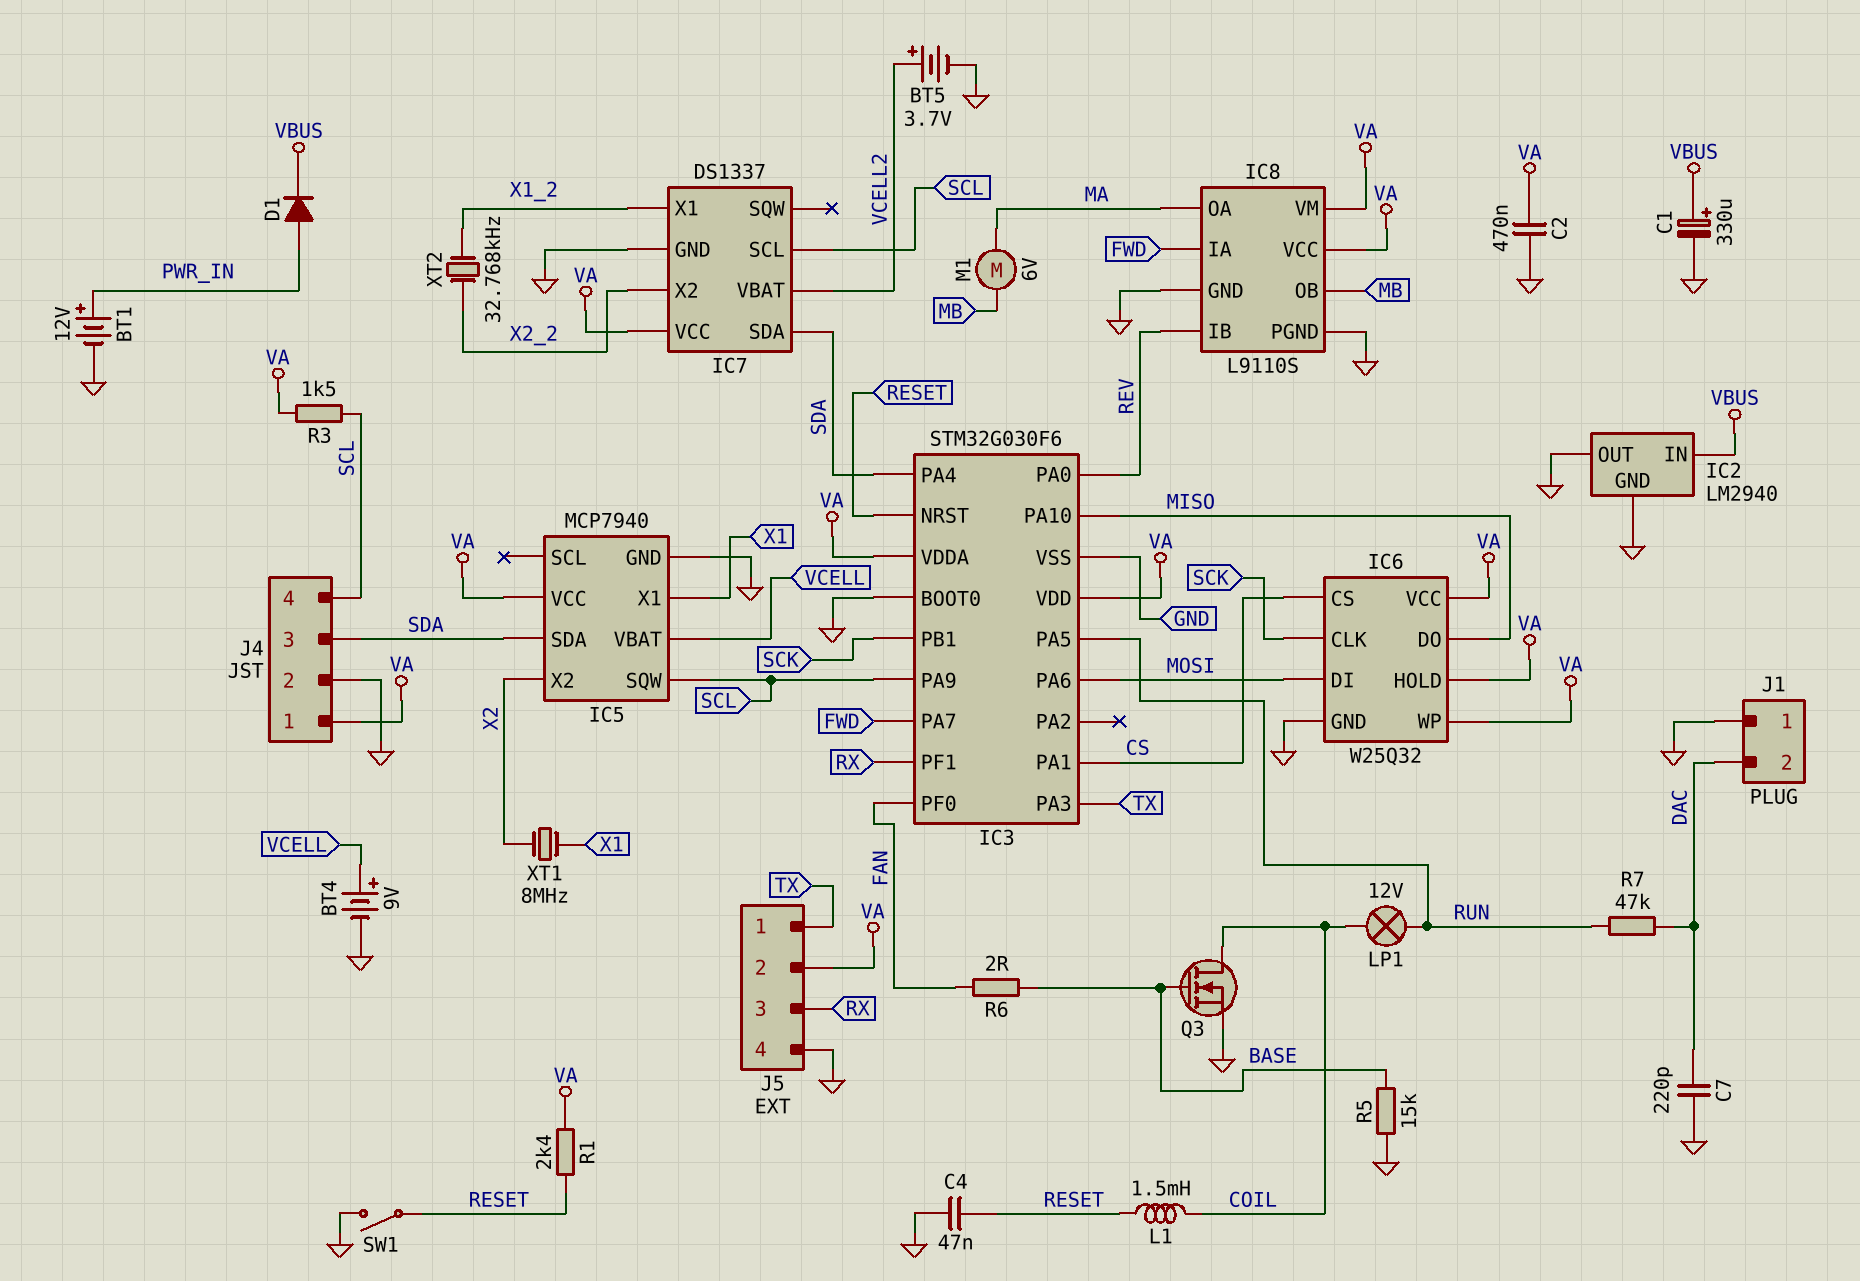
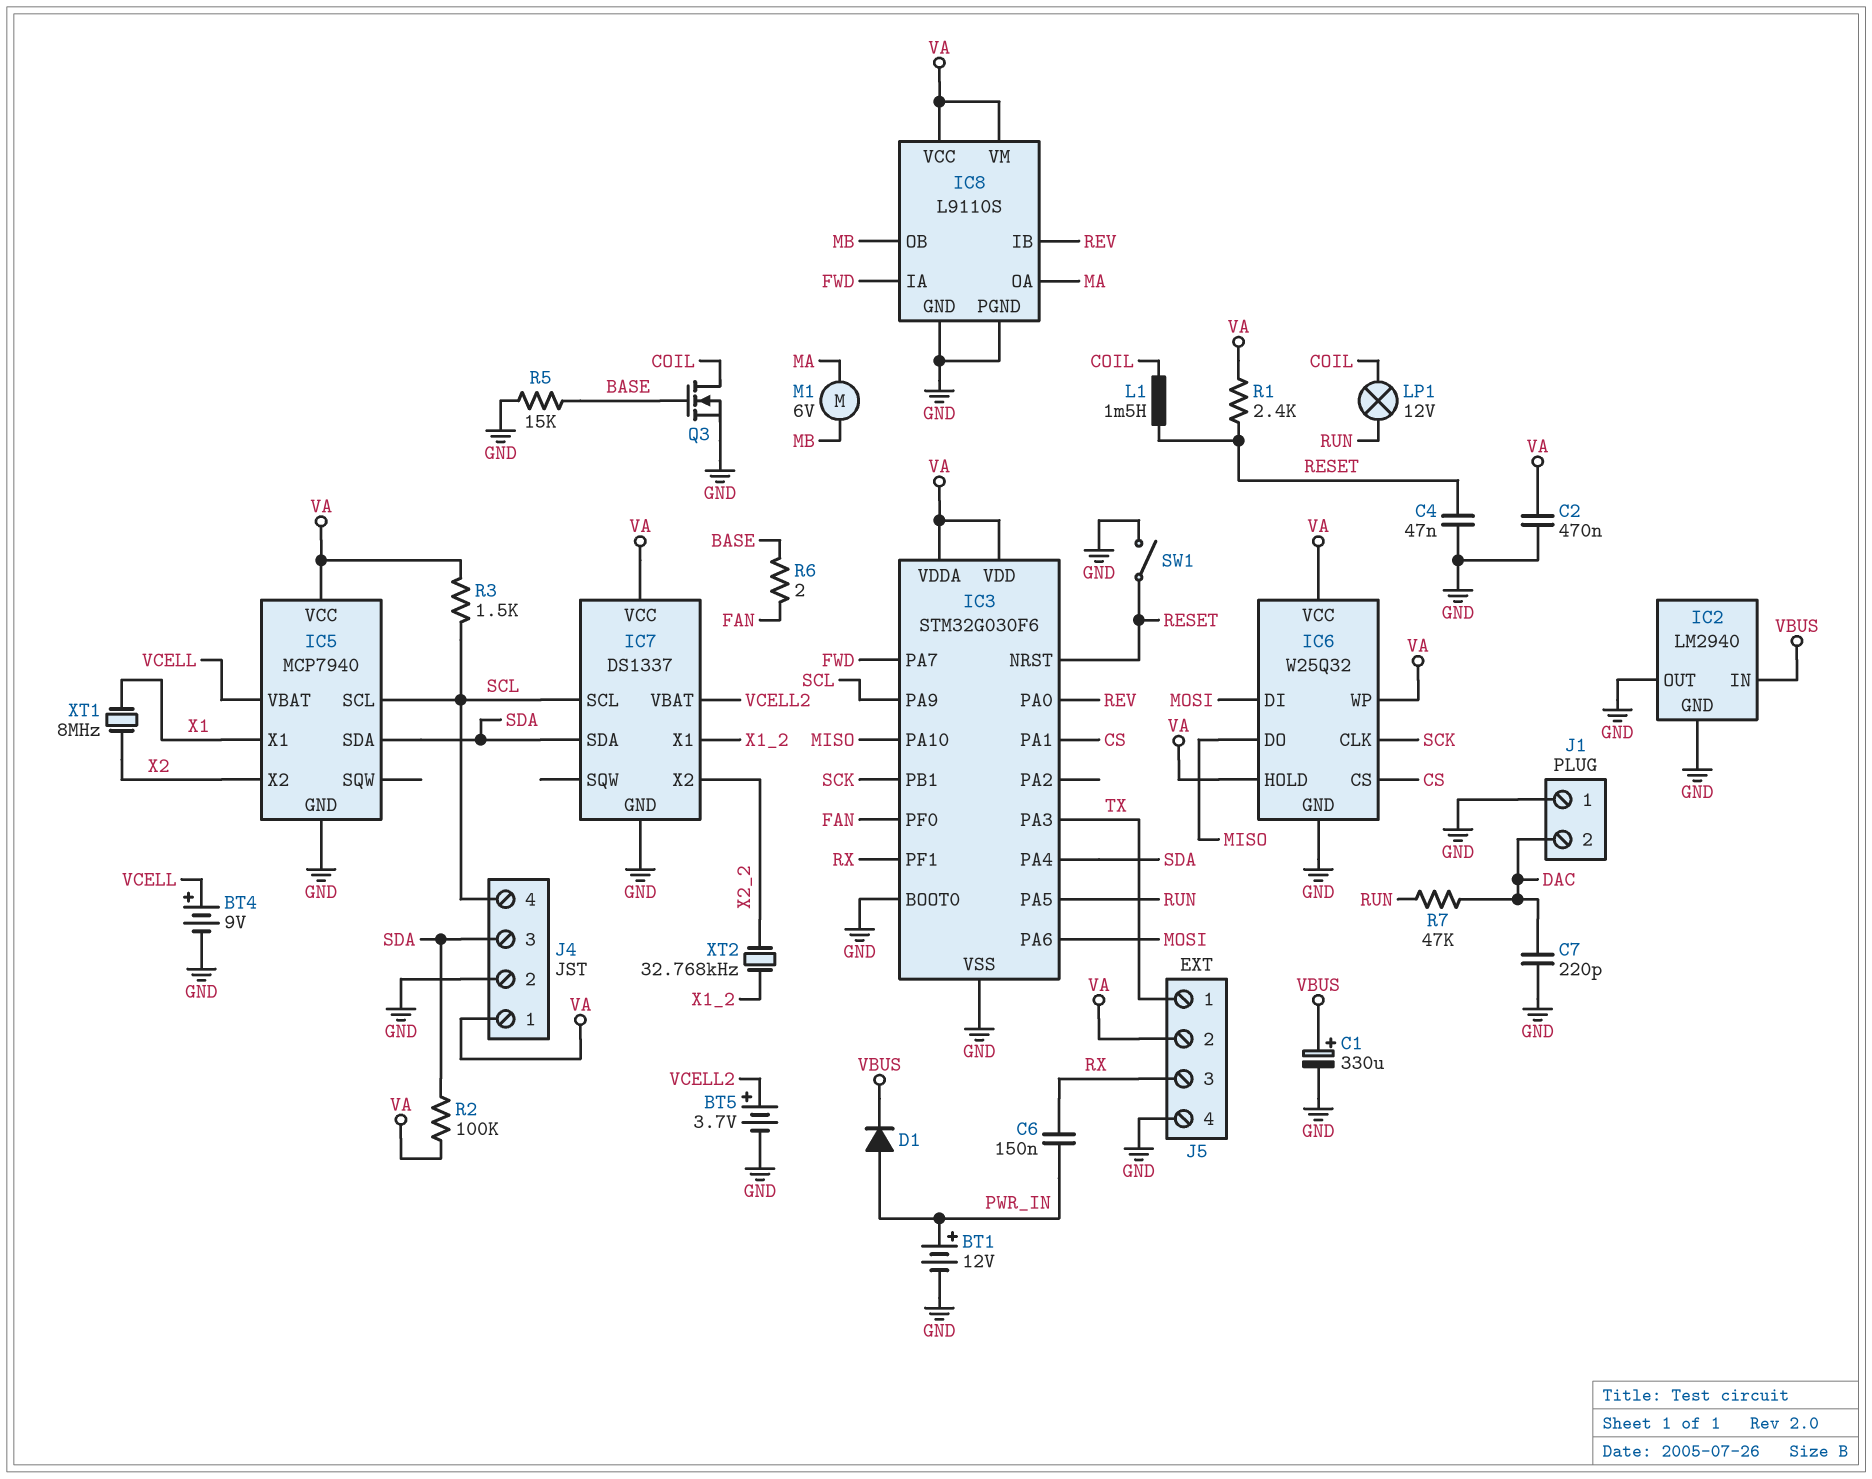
C6: none -> 150nF (PWR_IN, RX)
IC5 pin SCL: none -> SCL
IC5 pin SQW: SCL -> none
R2: none -> 100k (SDA, VA)

